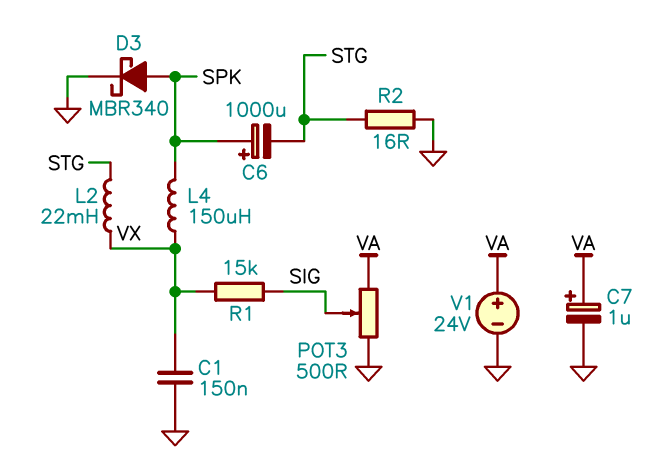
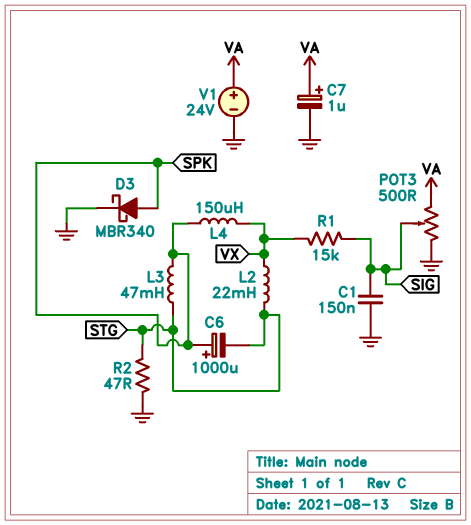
C1: 150nF (GND, VX) -> 150nF (GND, SIG)
L3: none -> 47mH (SPK, STG)
R2: 16 (GND, STG) -> 47 (GND, STG)

